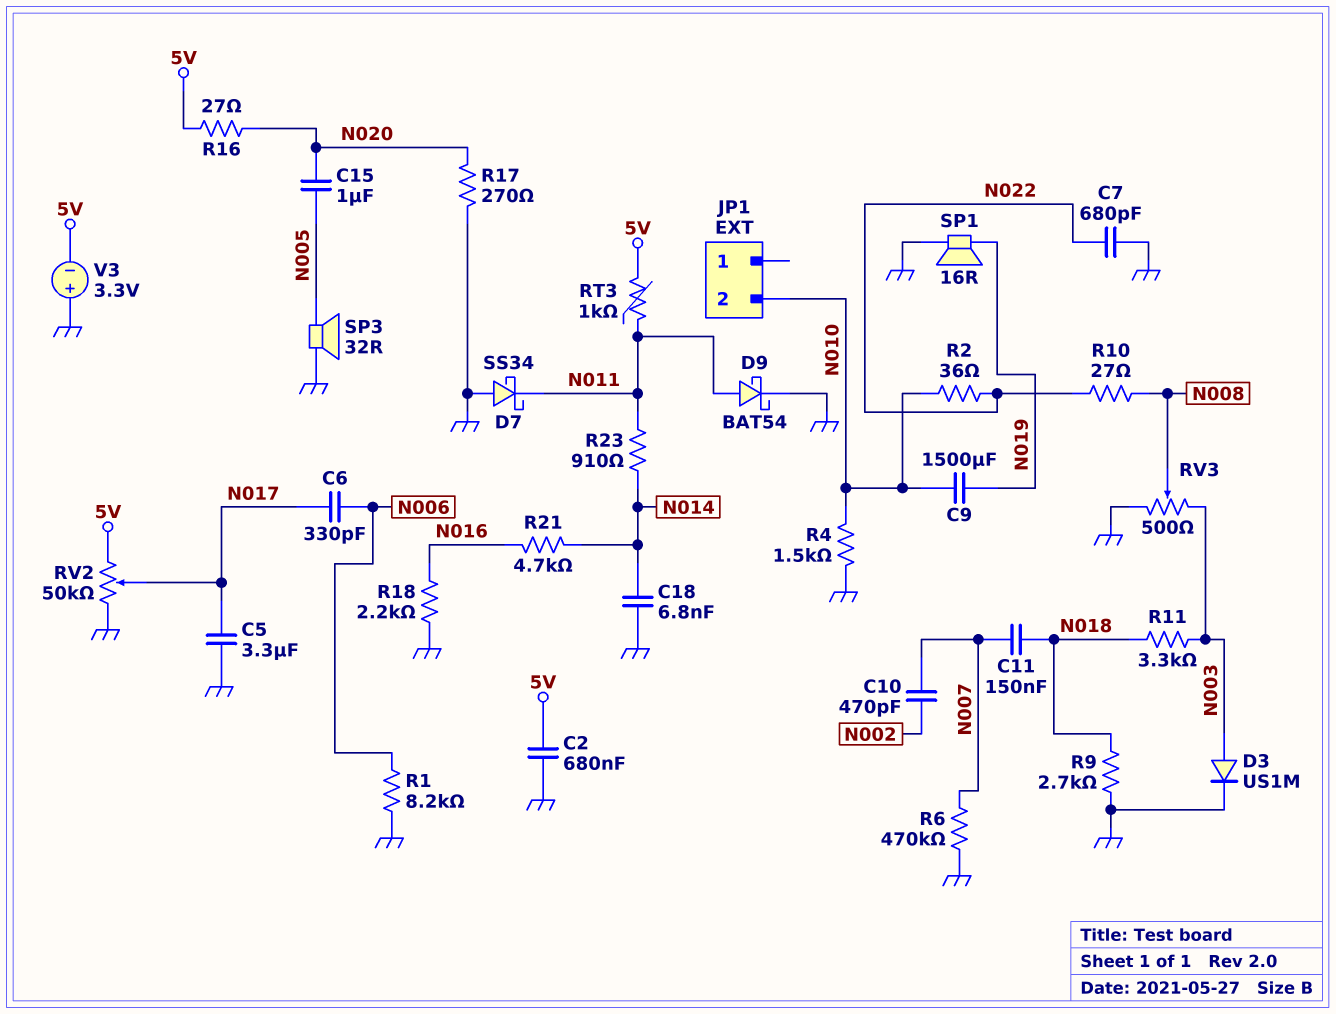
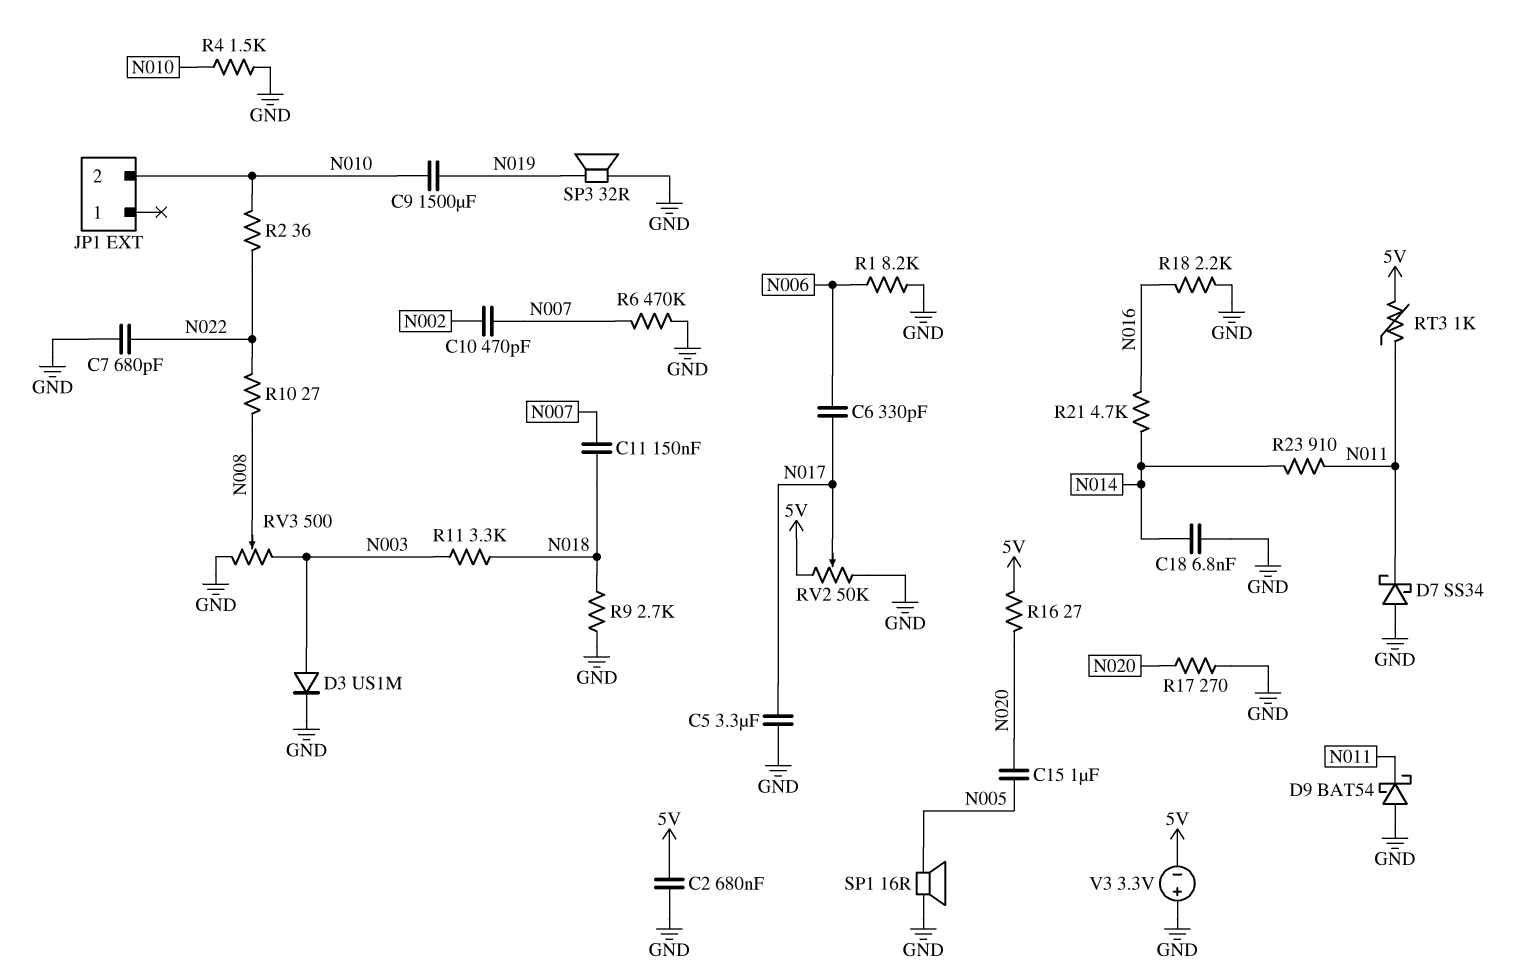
D9: schottky BAT54 (A N011, K GND) -> schottky BAT54 (A GND, K N011)
SP1: speaker 16R (GND, N019) -> speaker 16R (GND, N005)
SP3: speaker 32R (GND, N005) -> speaker 32R (GND, N019)

